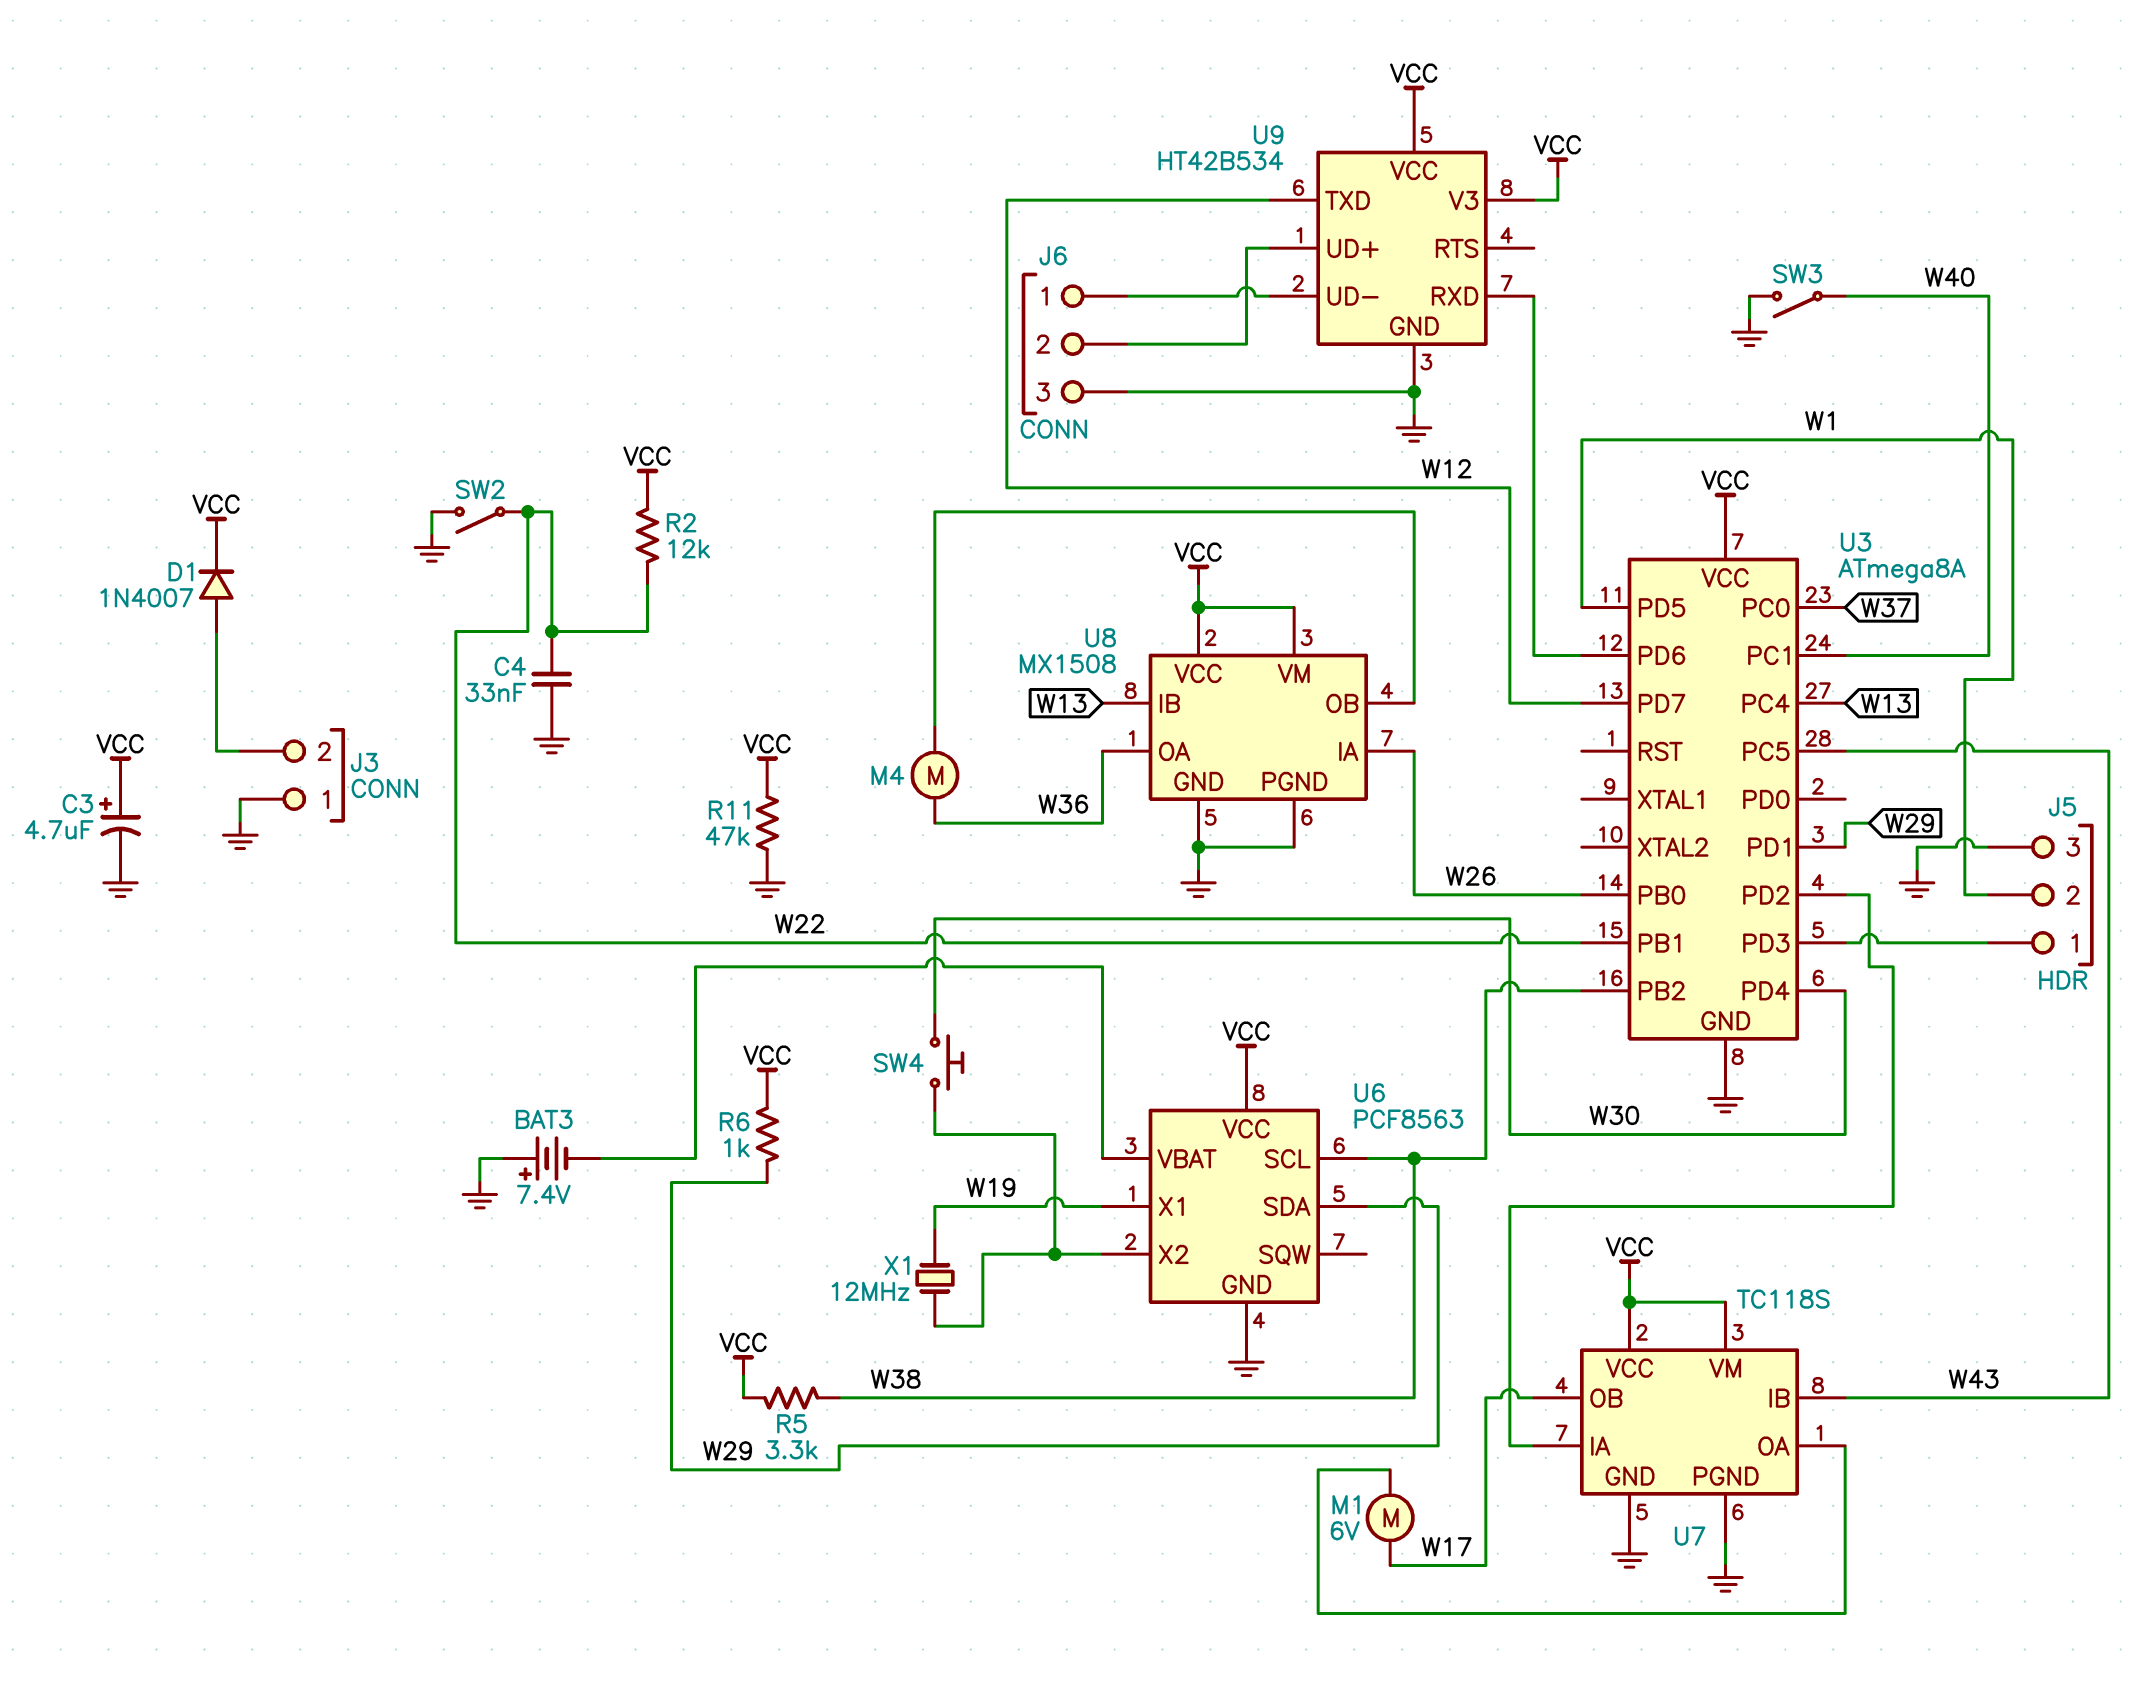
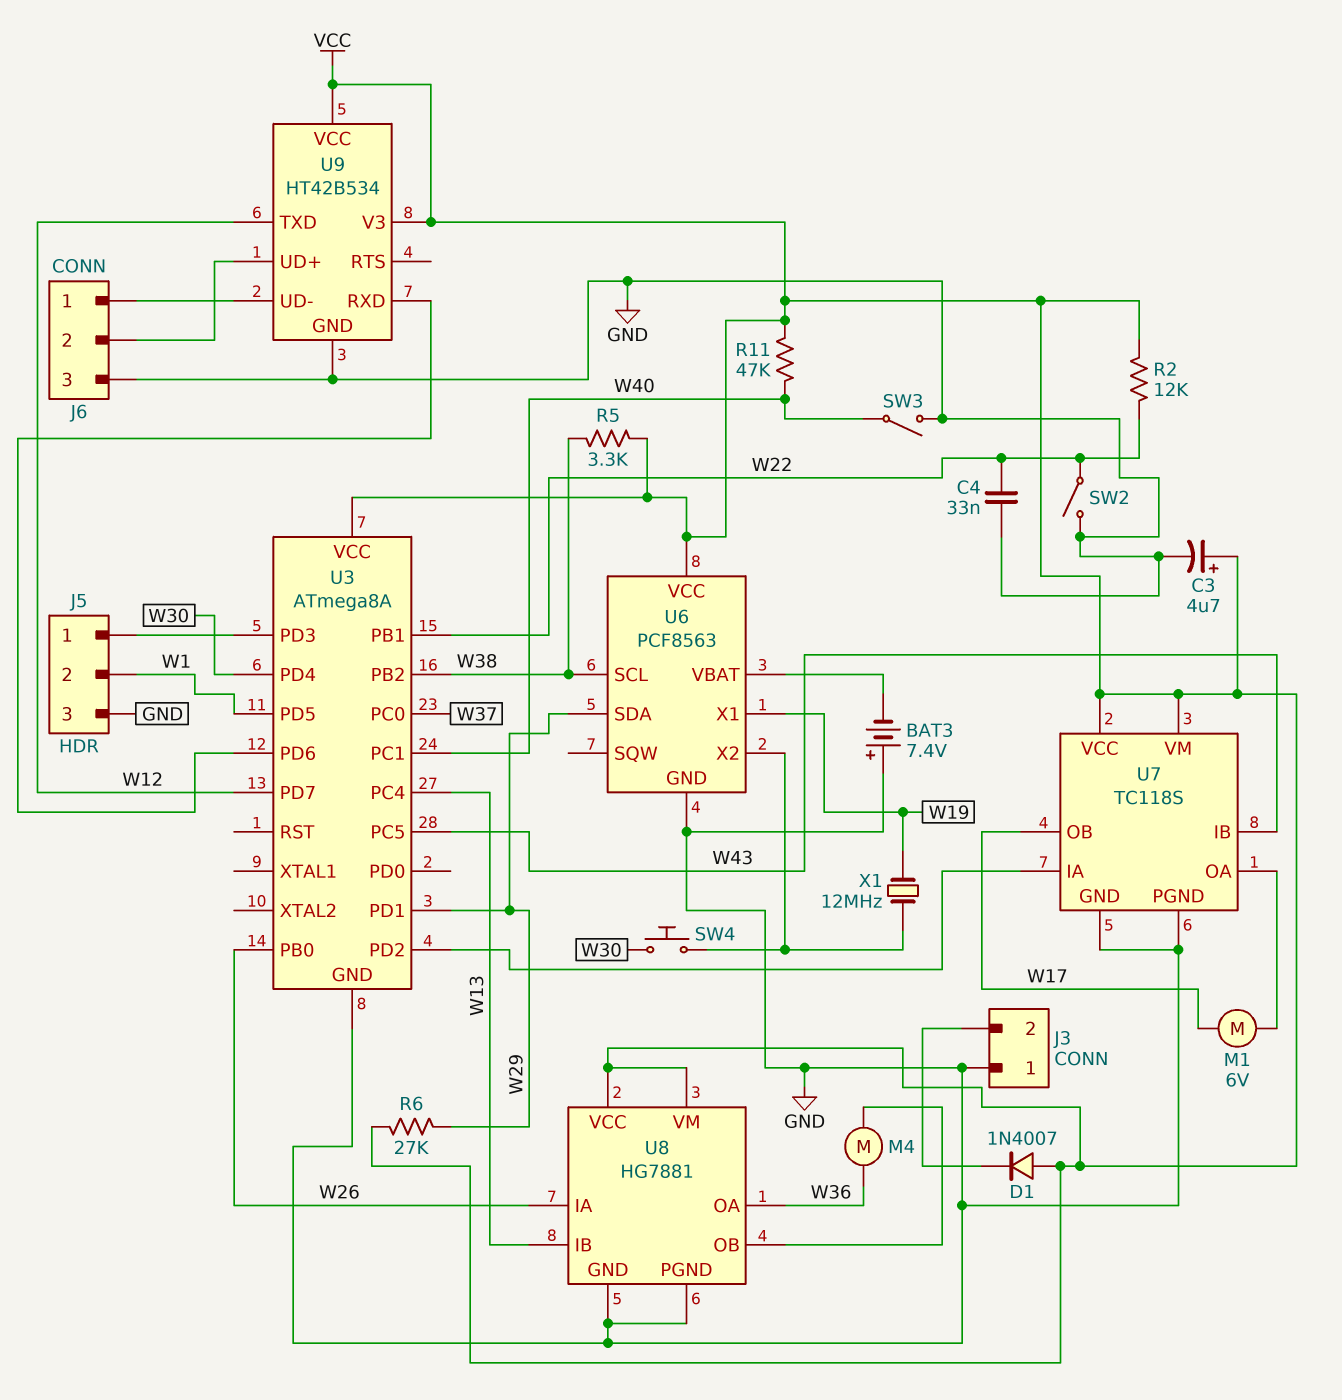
D1: diode 1N4007 (A J3/2, K VCC) -> diode 1N4007 (A VCC, K J3/2)
R6: 1k (VCC, W29) -> 27k (VCC, W29)
R11: 47k (GND, VCC) -> 47k (VCC, W40)
U8: MX1508 -> HG7881

